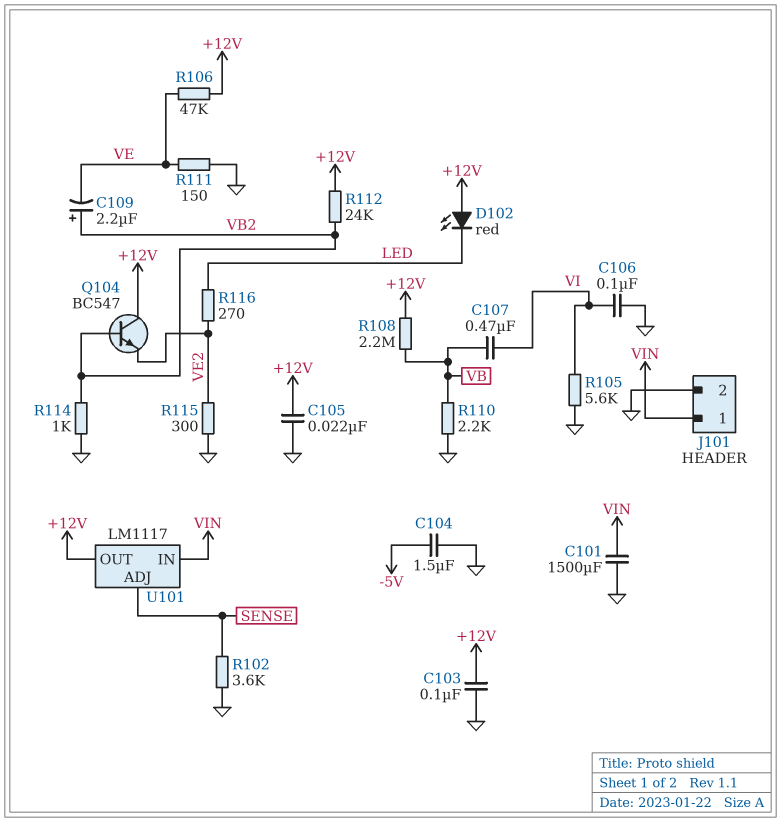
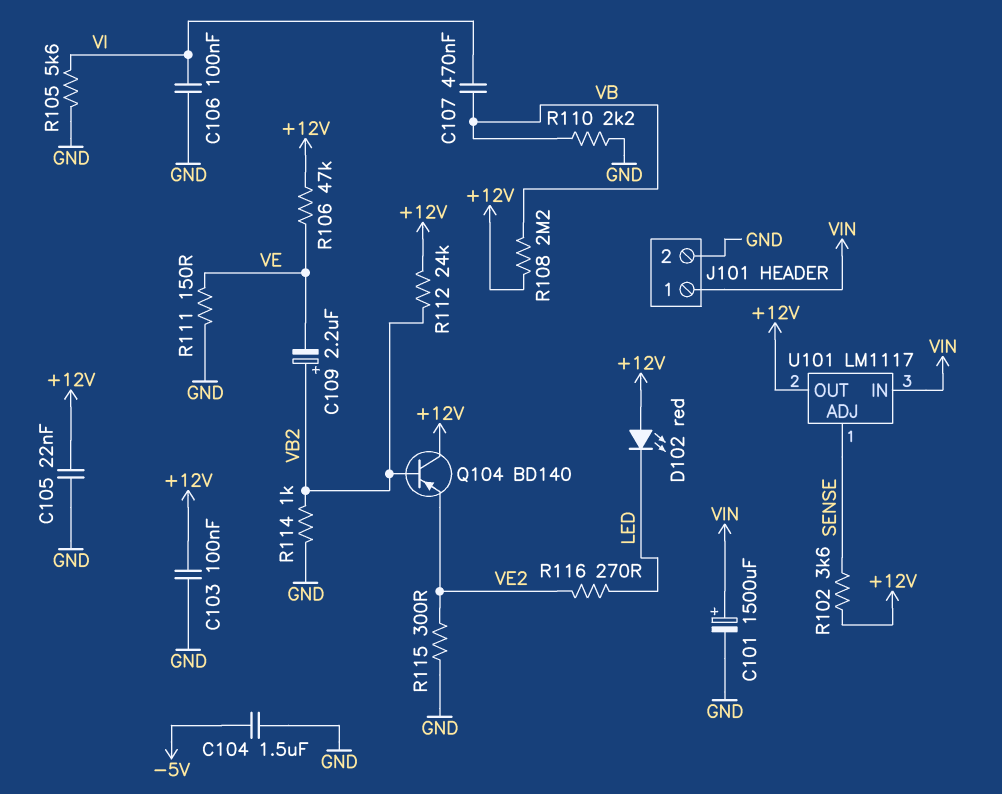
C101: 1500uF (GND, VIN) -> 1500uF (plus VIN, minus GND)
Q104: NPN BC547 (B VB2, C +12V, E VE2) -> PNP BD140 (B VB2, C +12V, E VE2)
R102: 3.6k (GND, SENSE) -> 3.6k (+12V, SENSE)

